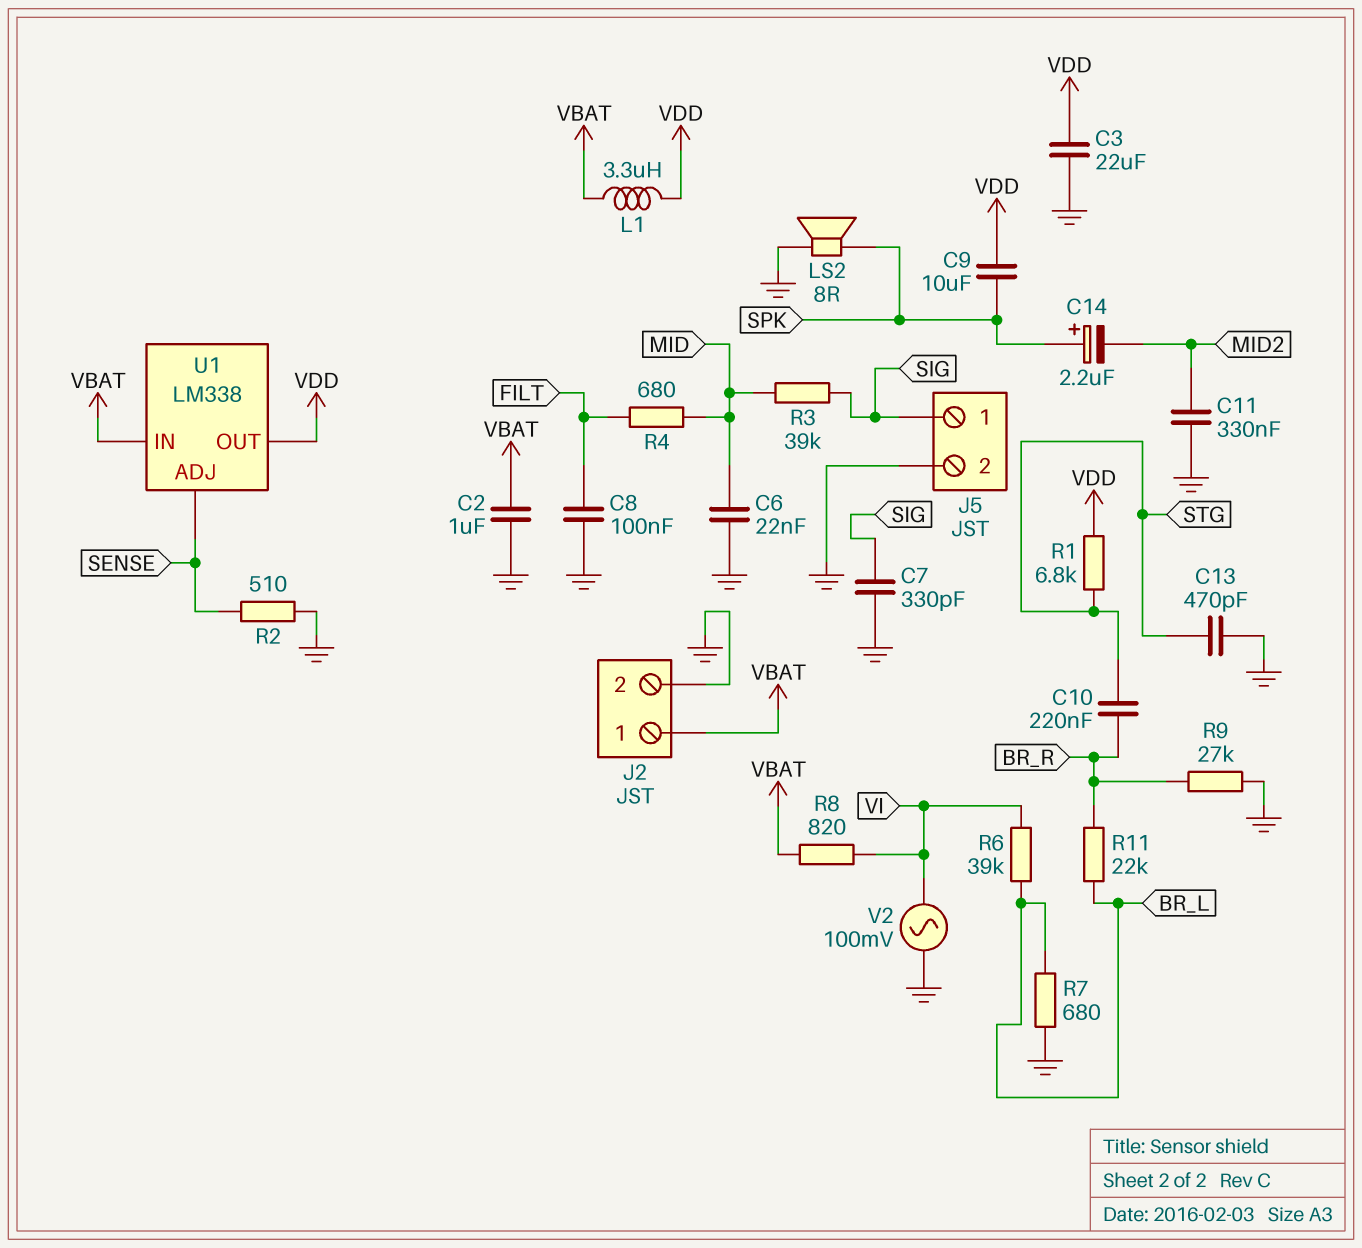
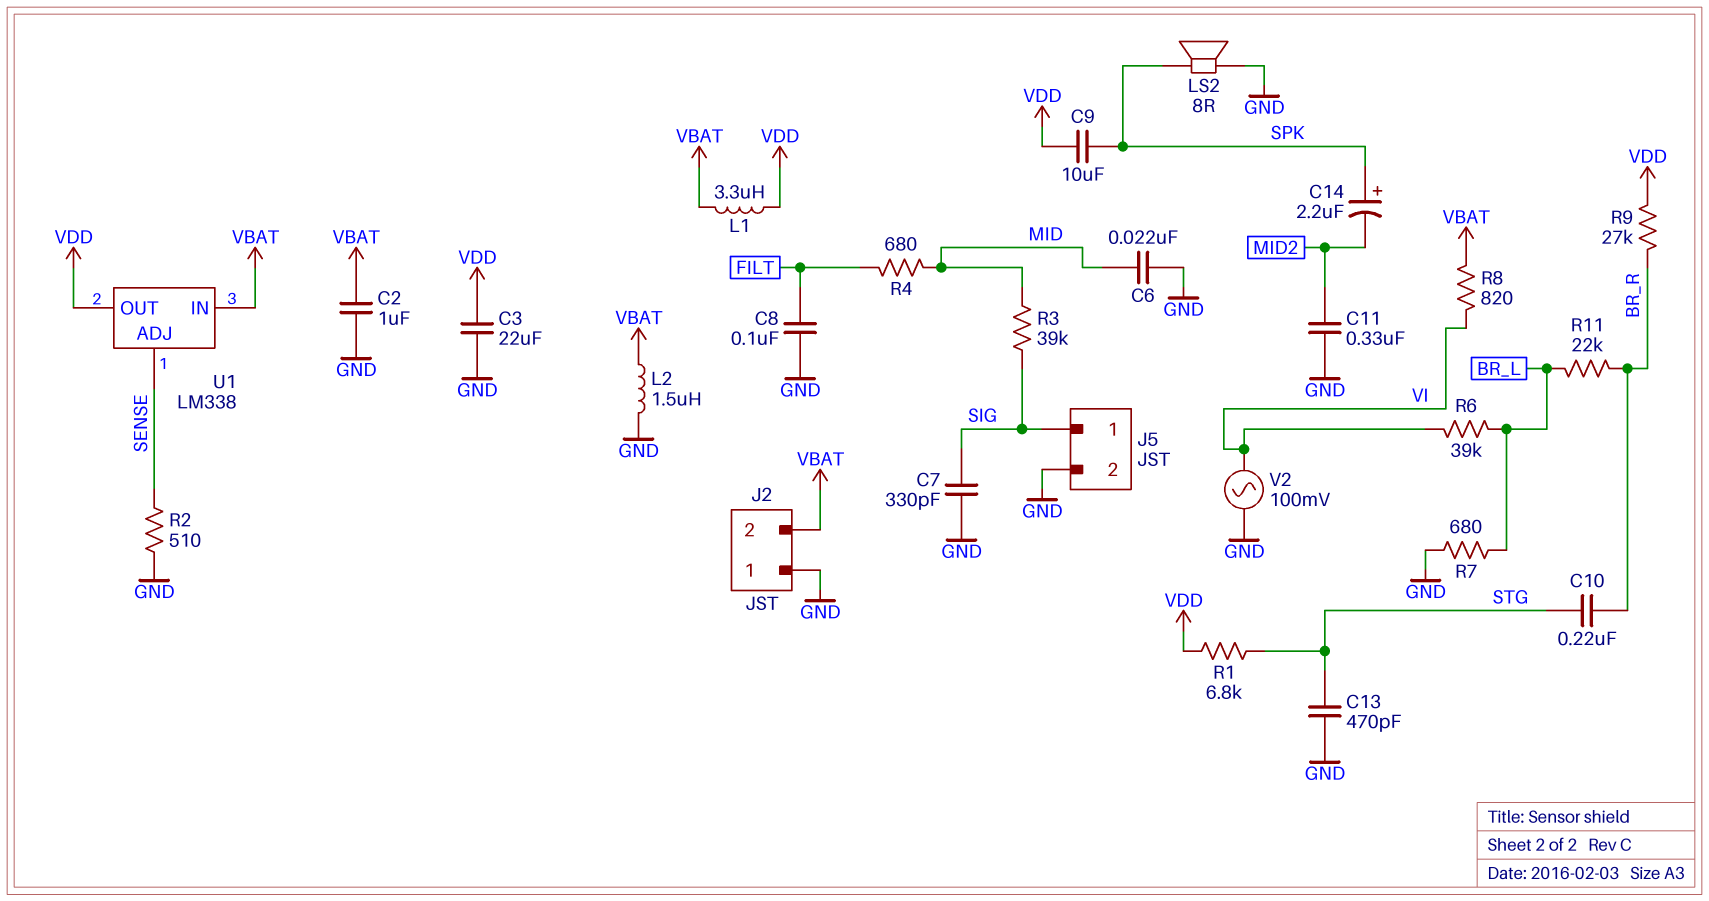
J2 pin 1: VBAT -> GND
J2 pin 2: GND -> VBAT
L2: none -> 1.5uH (GND, VBAT)
R9: 27k (BR_R, GND) -> 27k (BR_R, VDD)

